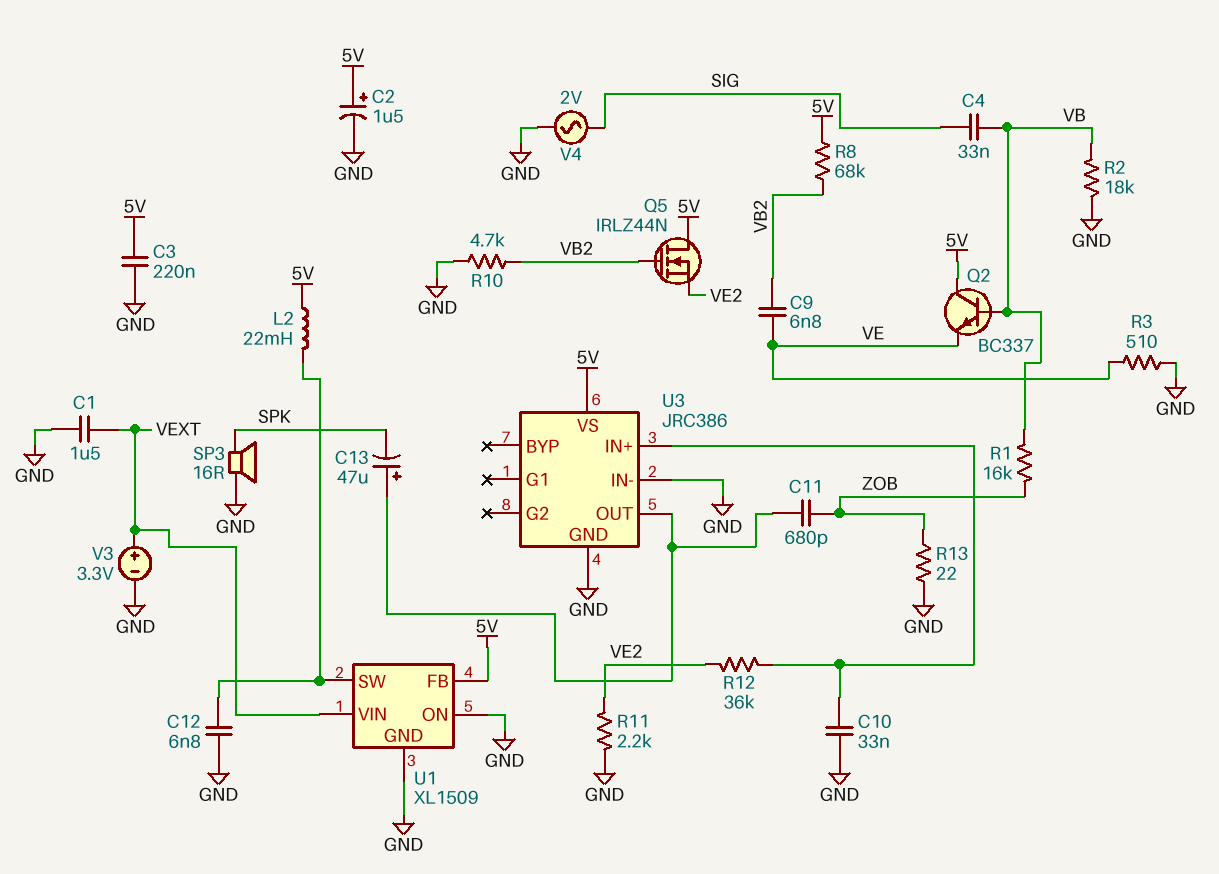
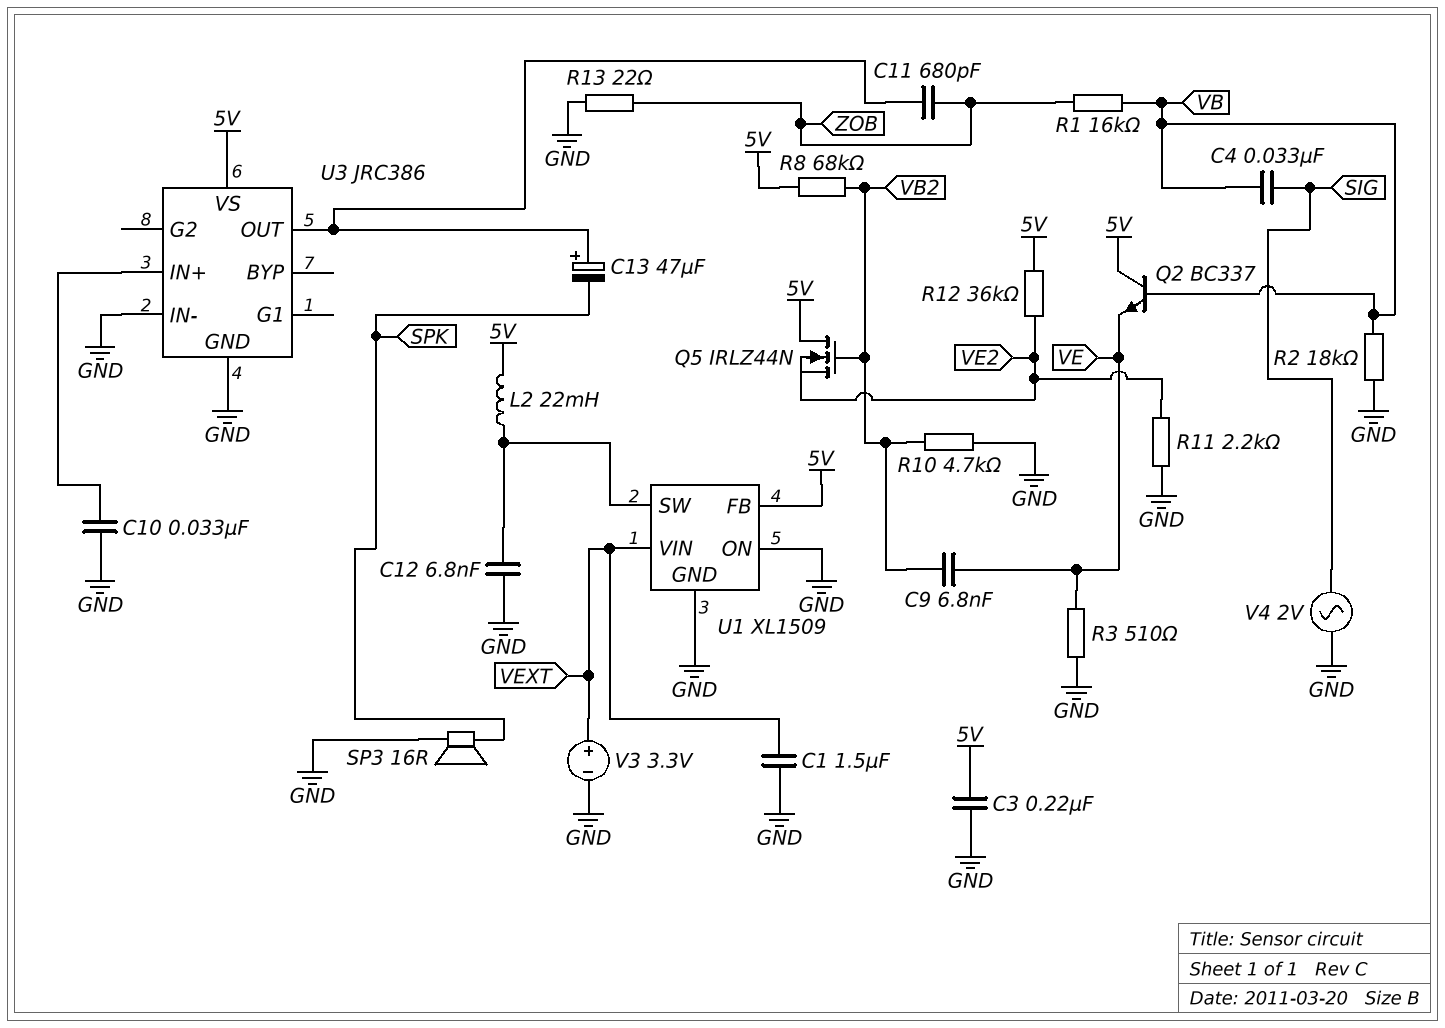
C2: 1.5uF (plus 5V, minus GND) -> none
R12: 36k (U3/IN+, VE2) -> 36k (5V, VE2)

